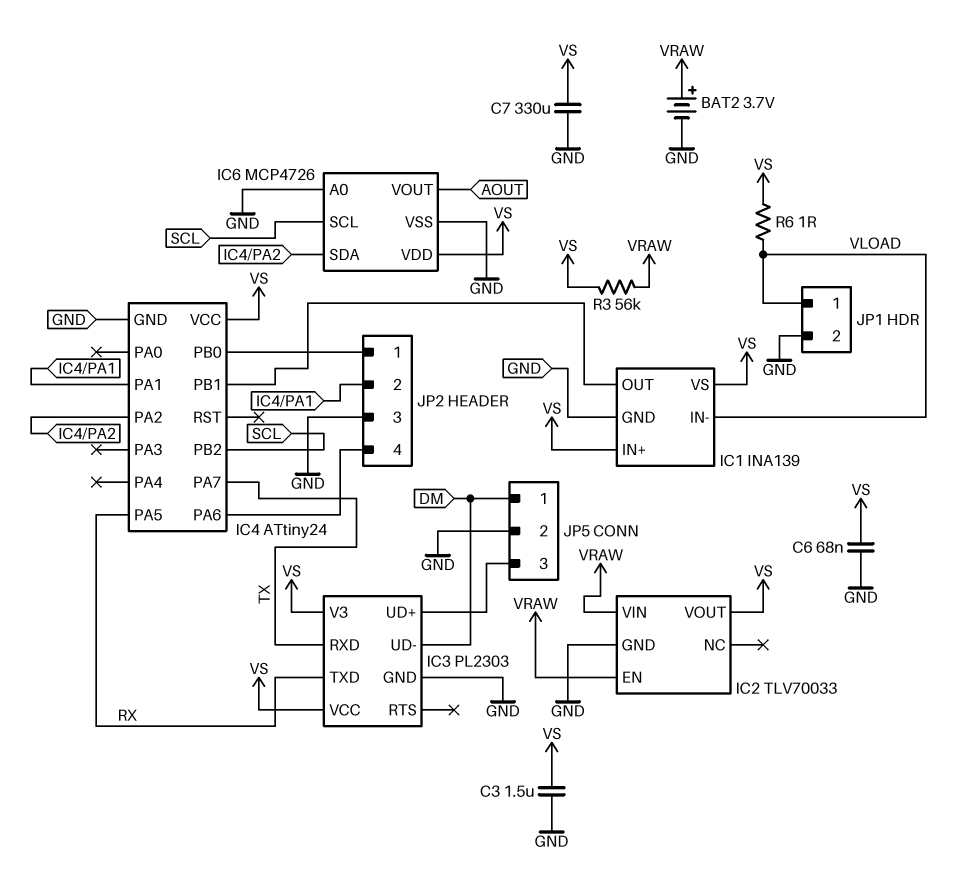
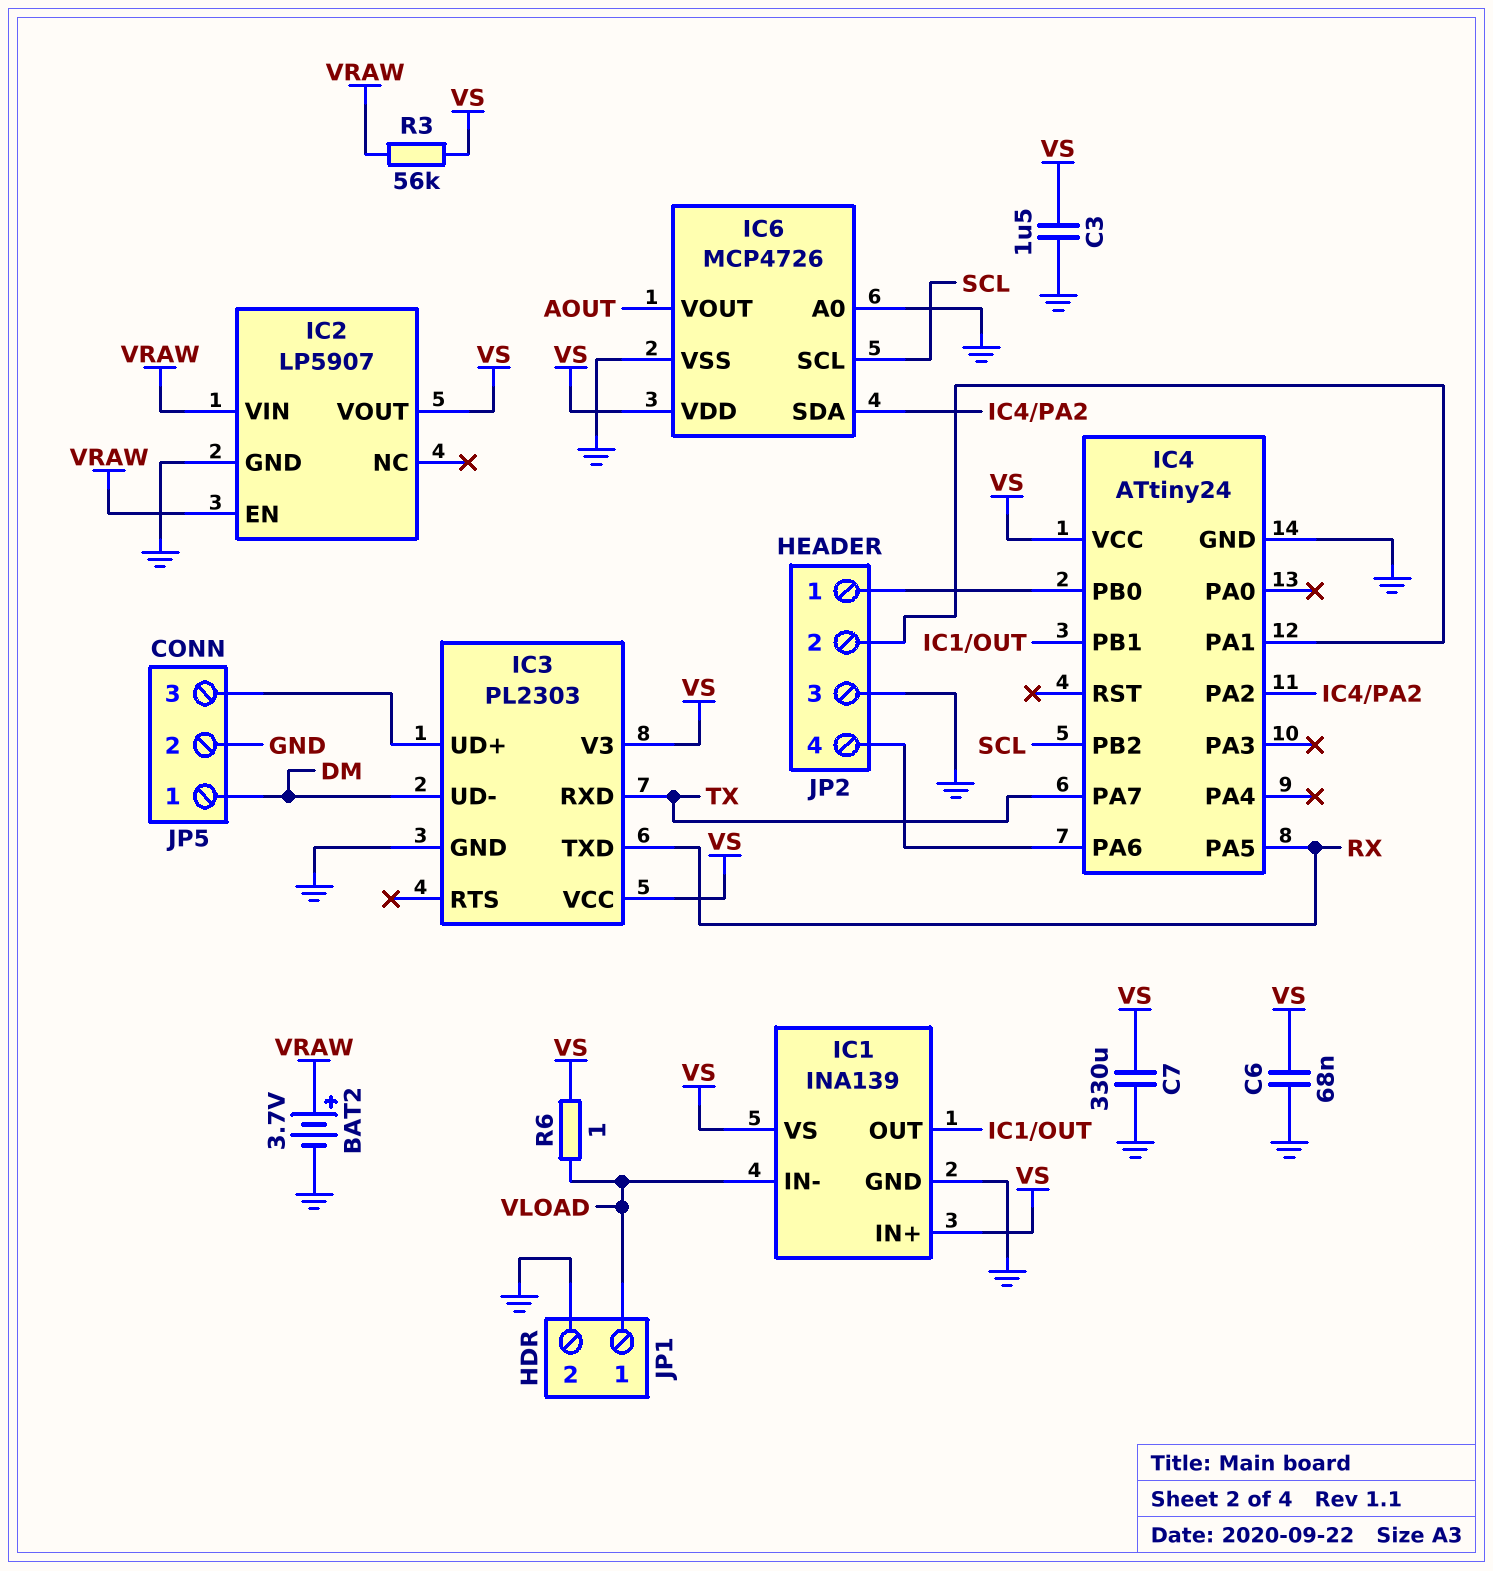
IC2: TLV70033 -> LP5907

